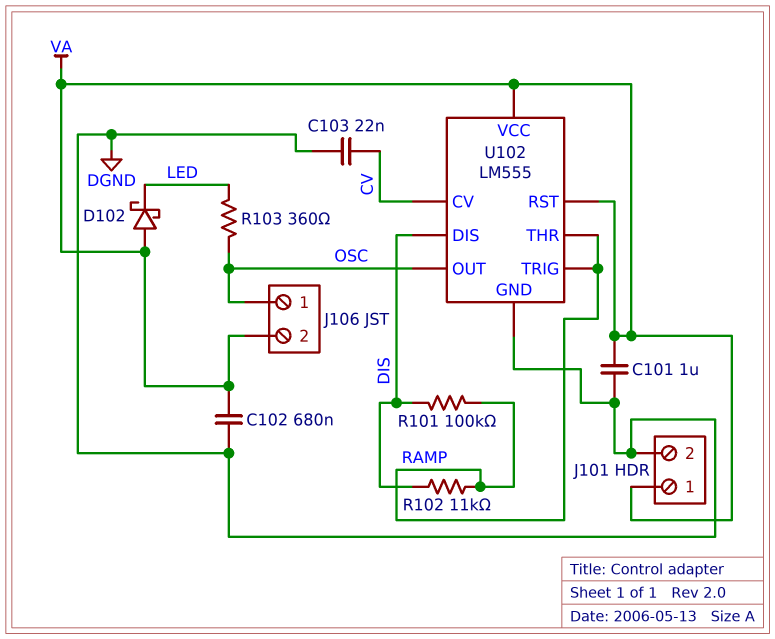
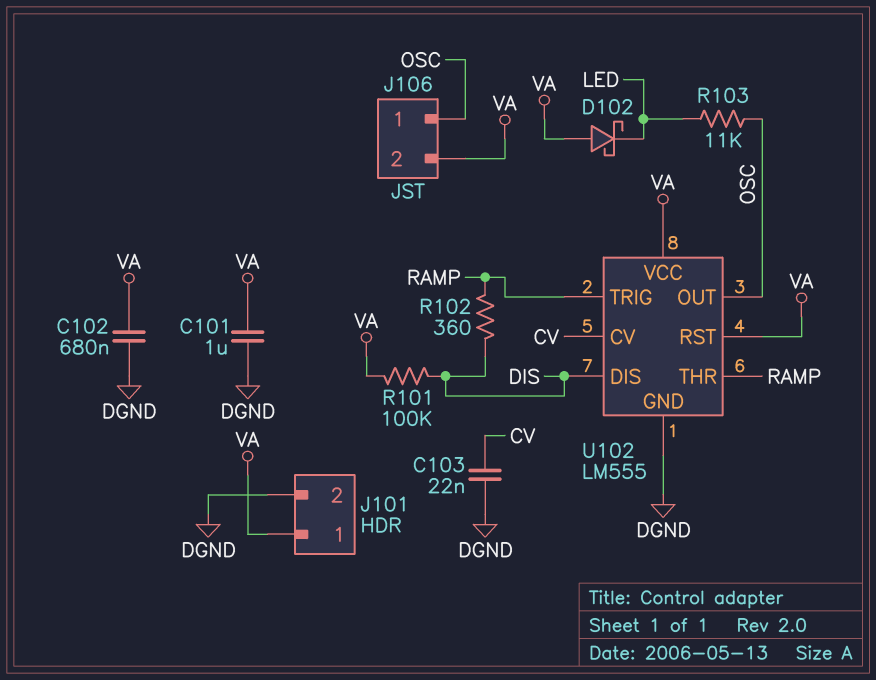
R101: 100k (DIS, RAMP) -> 100k (DIS, VA)
R102: 11k (DIS, RAMP) -> 360 (DIS, RAMP)
R103: 360 (LED, OSC) -> 11k (LED, OSC)

